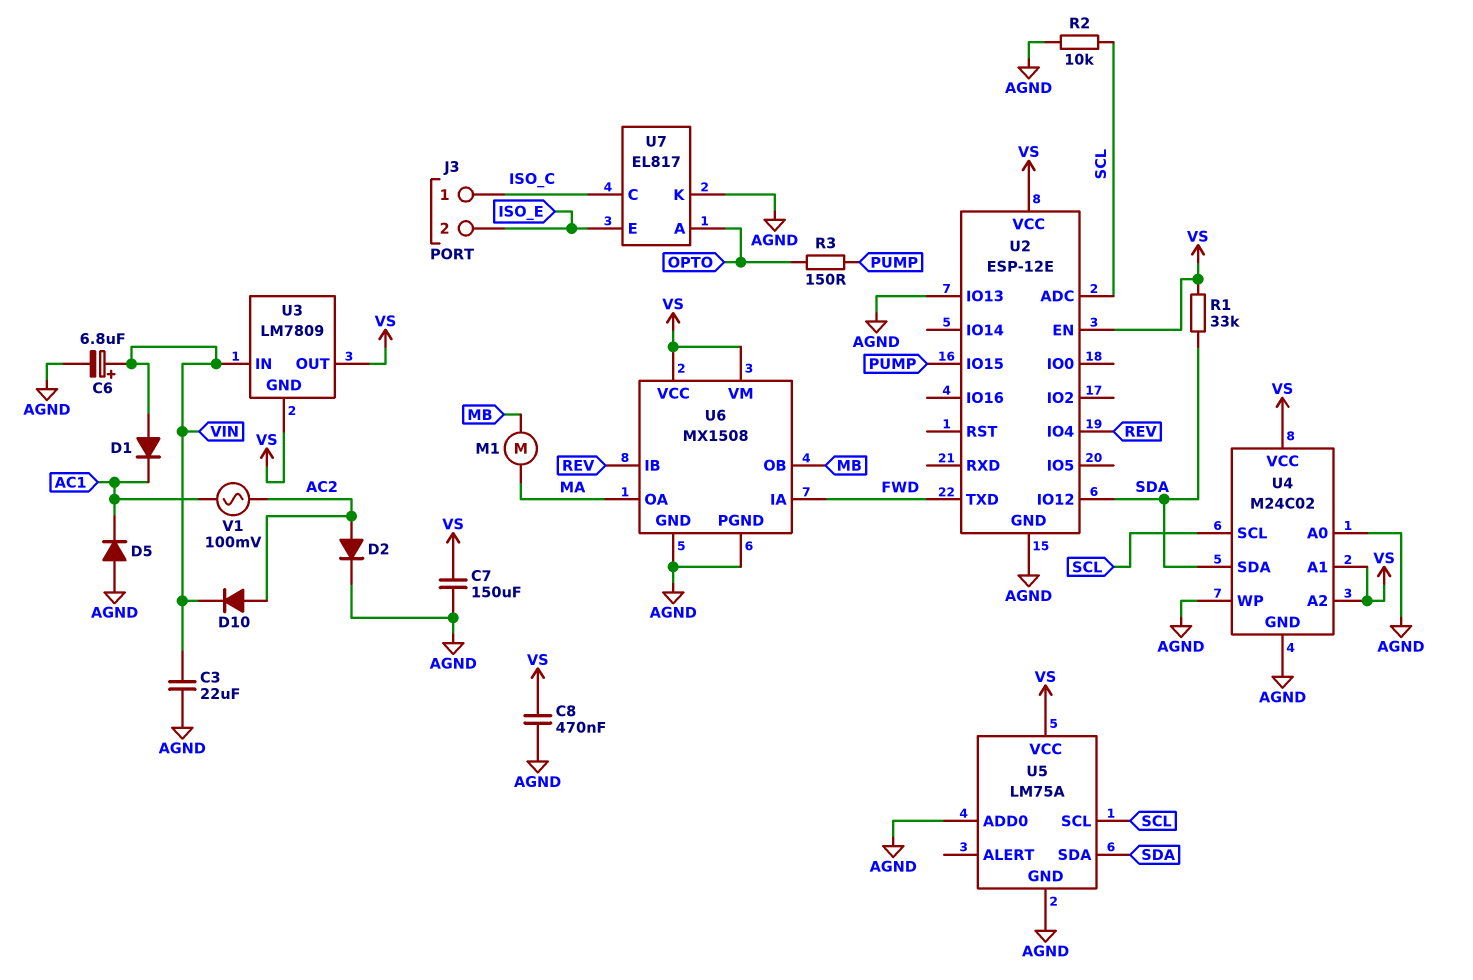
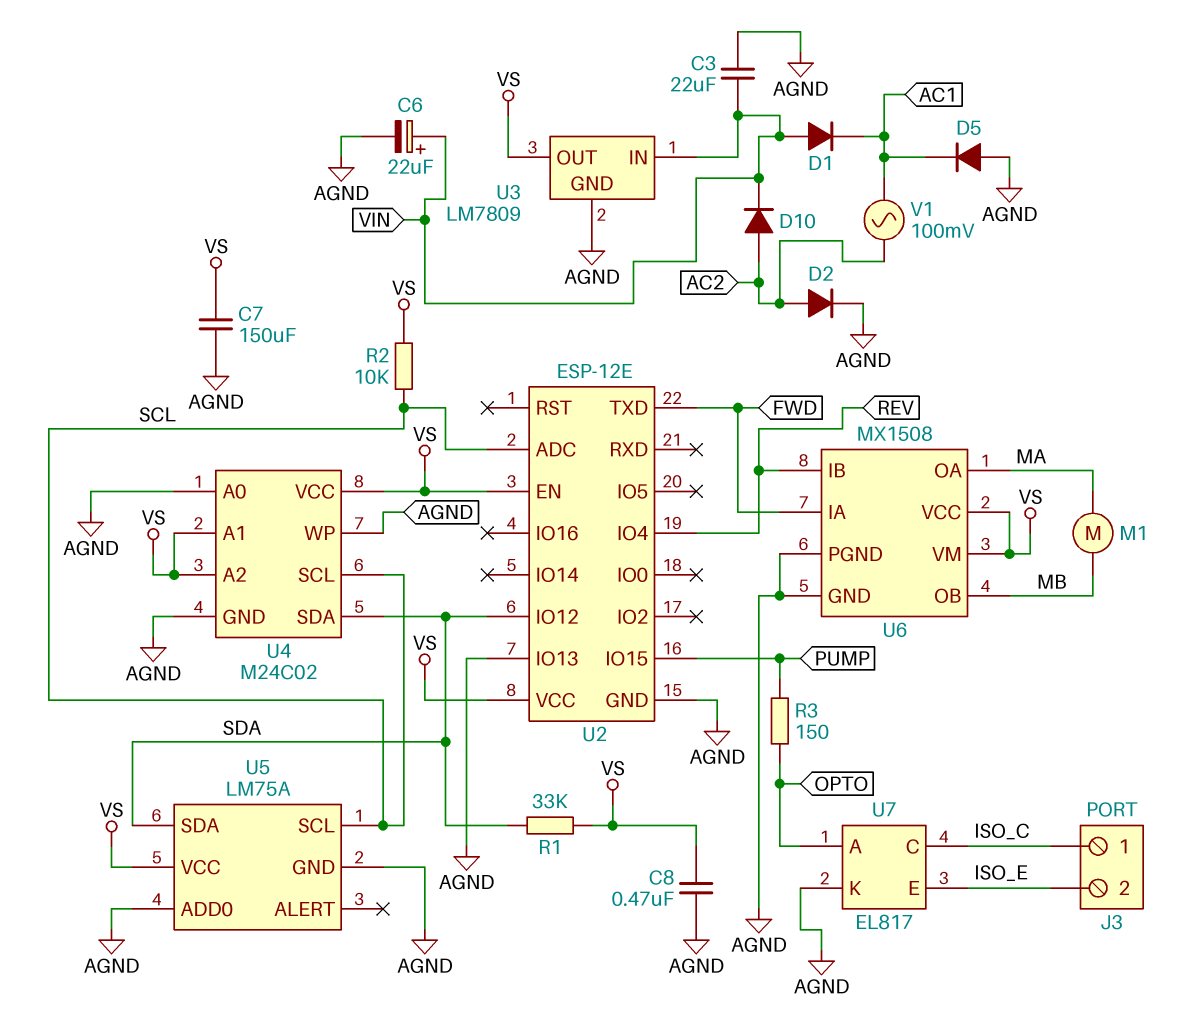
C6: 6.8uF (plus VIN, minus AGND) -> 22uF (plus VIN, minus AGND)
R2: 10k (AGND, SCL) -> 10k (SCL, VS)
U3 pin GND: VS -> AGND

